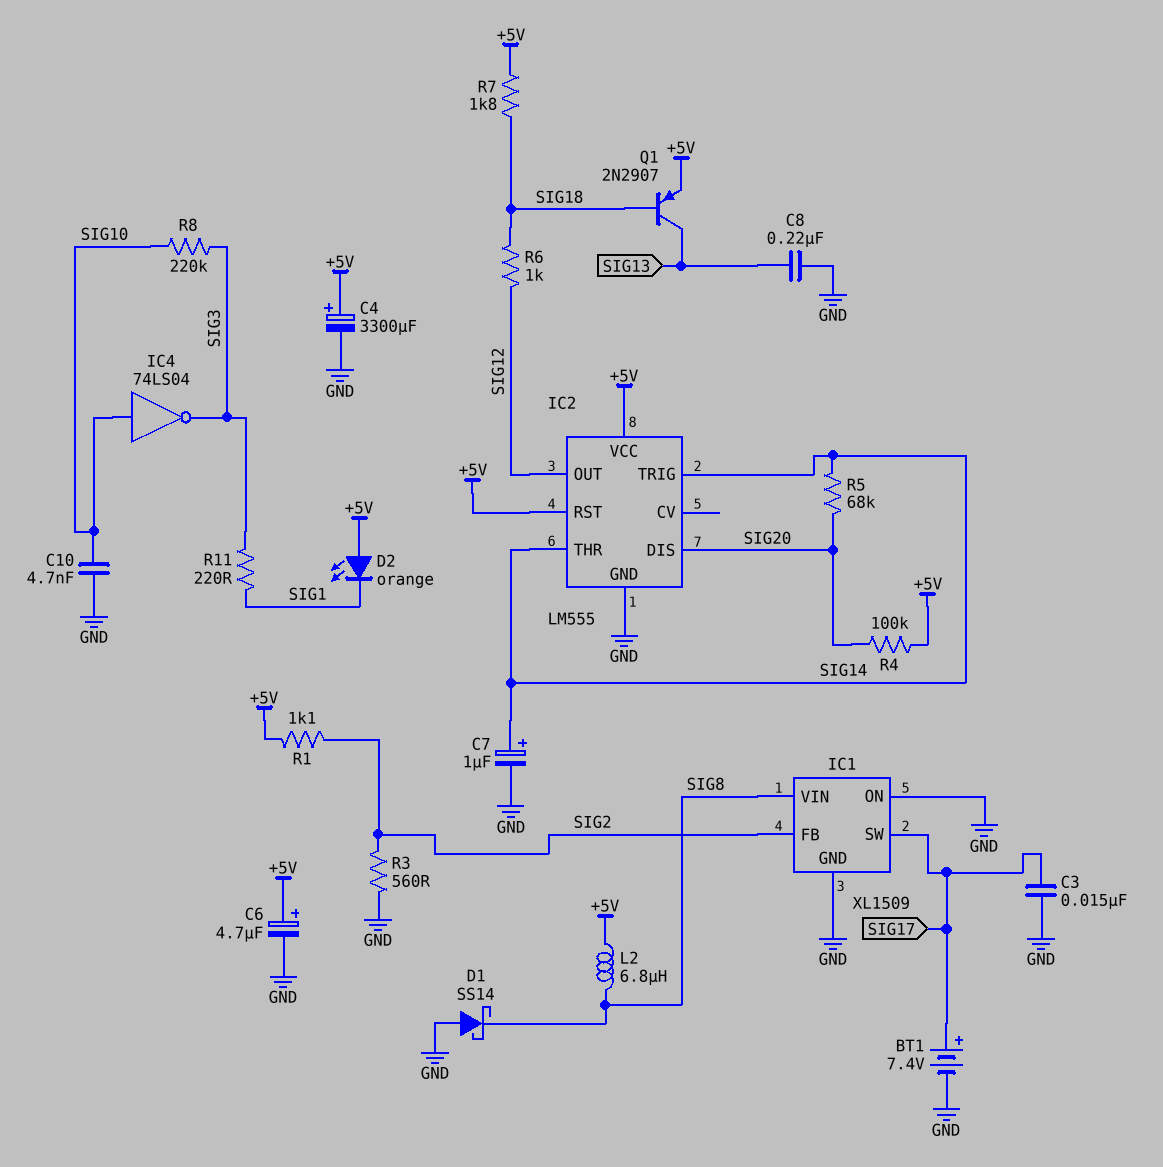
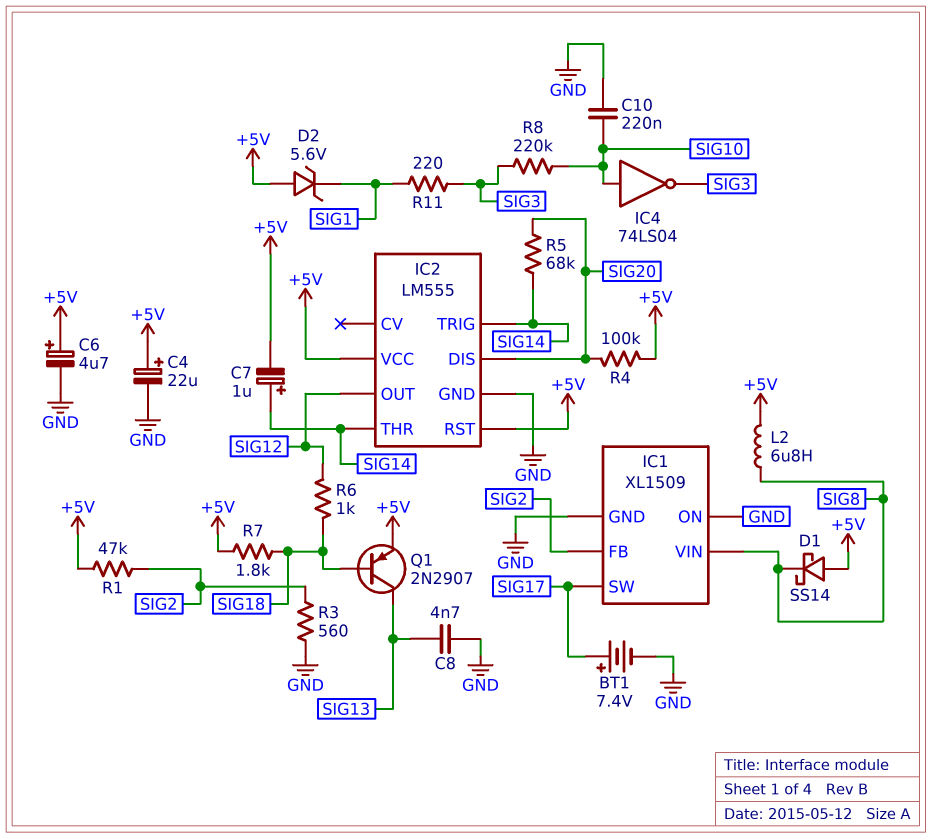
C3: 15nF (GND, SIG17) -> none
C4: 3300uF (plus +5V, minus GND) -> 22uF (plus +5V, minus GND)
C7: 1uF (plus SIG14, minus GND) -> 1uF (plus SIG14, minus +5V)
C8: 220nF (GND, SIG13) -> 4.7nF (GND, SIG13)
C10: 4.7nF (GND, SIG10) -> 220nF (GND, SIG10)
D1: schottky SS14 (A GND, K SIG8) -> schottky SS14 (A +5V, K SIG8)
D2: LED orange (A +5V, K SIG1) -> zener 5.6V (A +5V, K SIG1)
R1: 1.1k (+5V, SIG2) -> 47k (+5V, SIG2)

